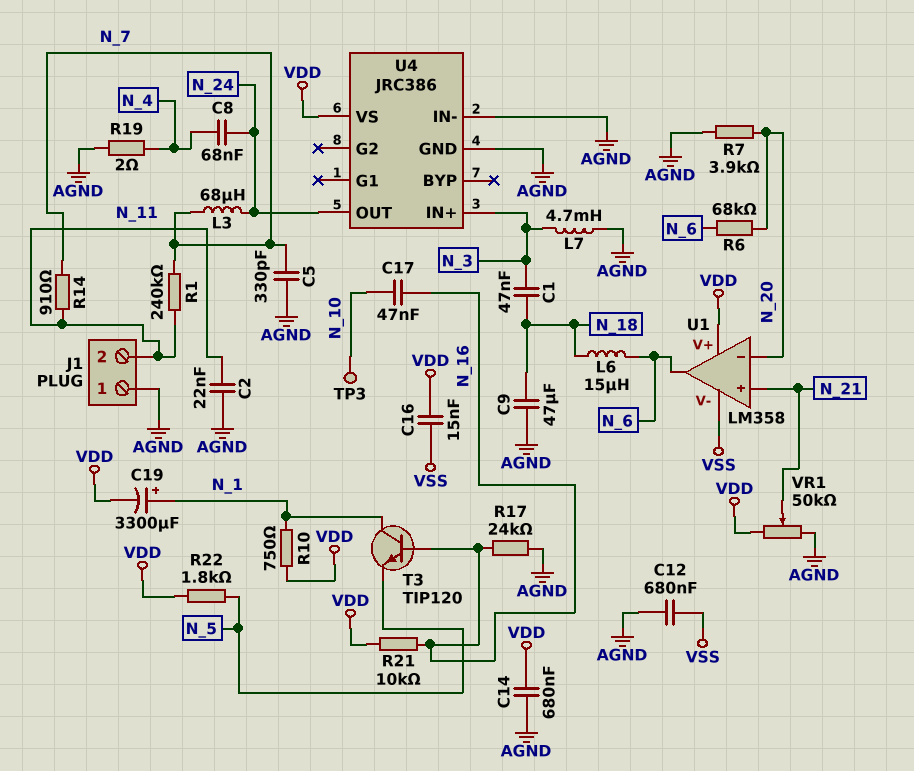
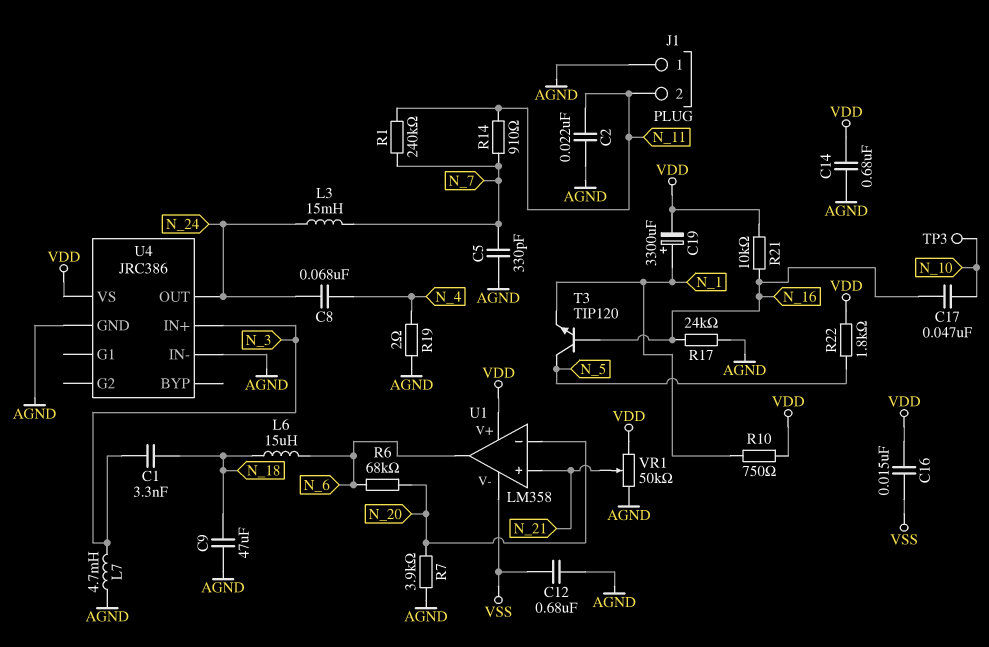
C1: 47nF (N_3, N_18) -> 3.3nF (N_3, N_18)
L3: 68uH (N_7, N_24) -> 15mH (N_7, N_24)
T3: NPN TIP120 (B N_16, C N_1, E N_5) -> NPN TIP120 (B N_16, C N_5, E N_1)

